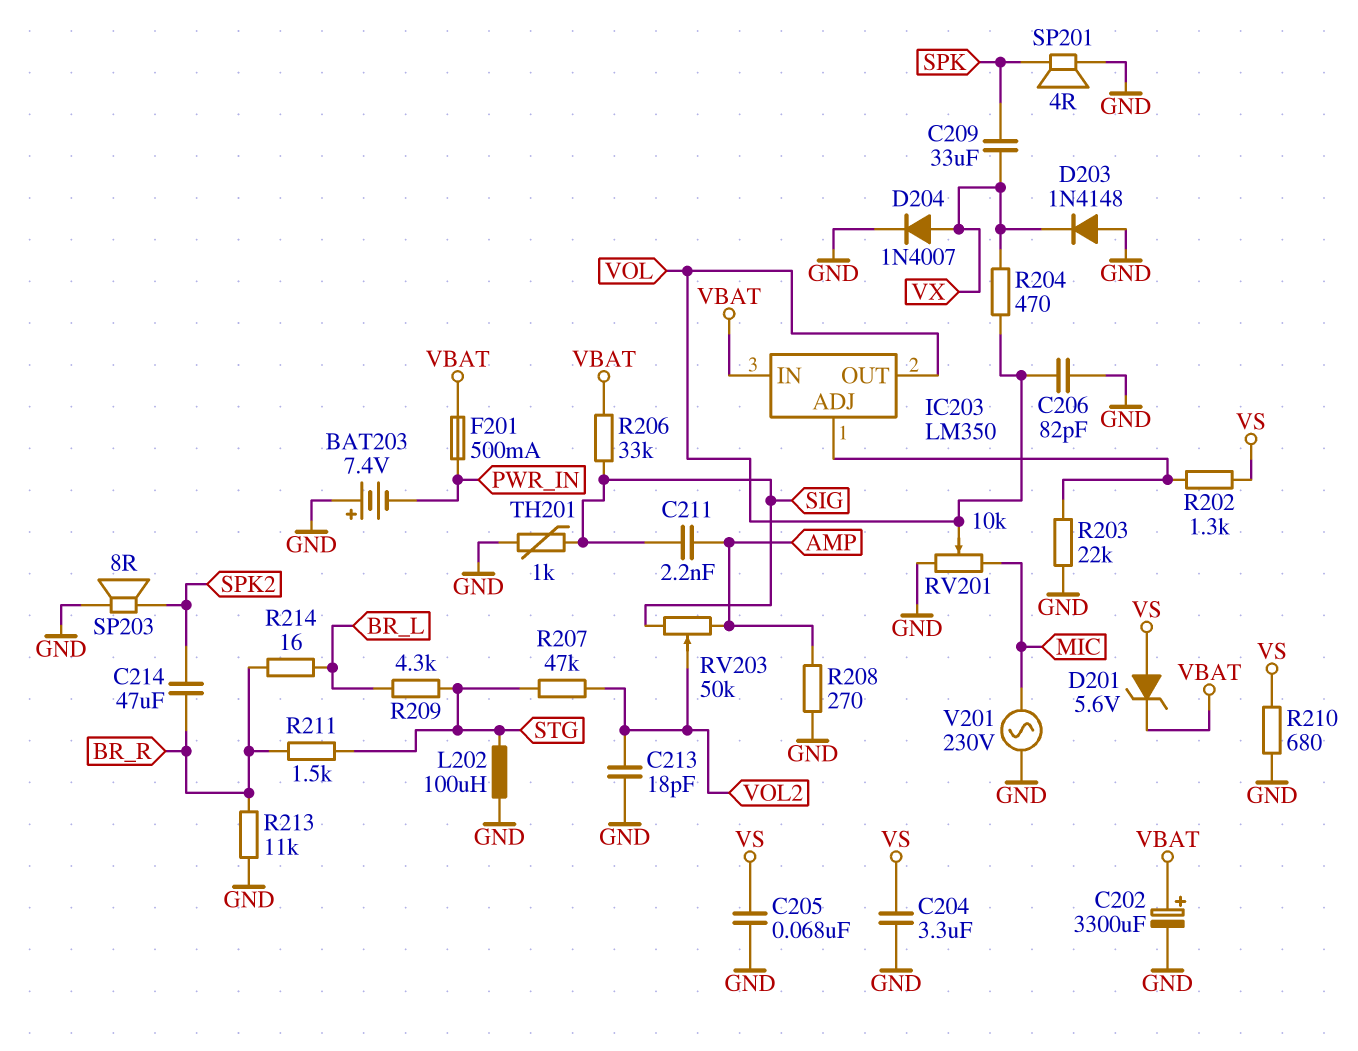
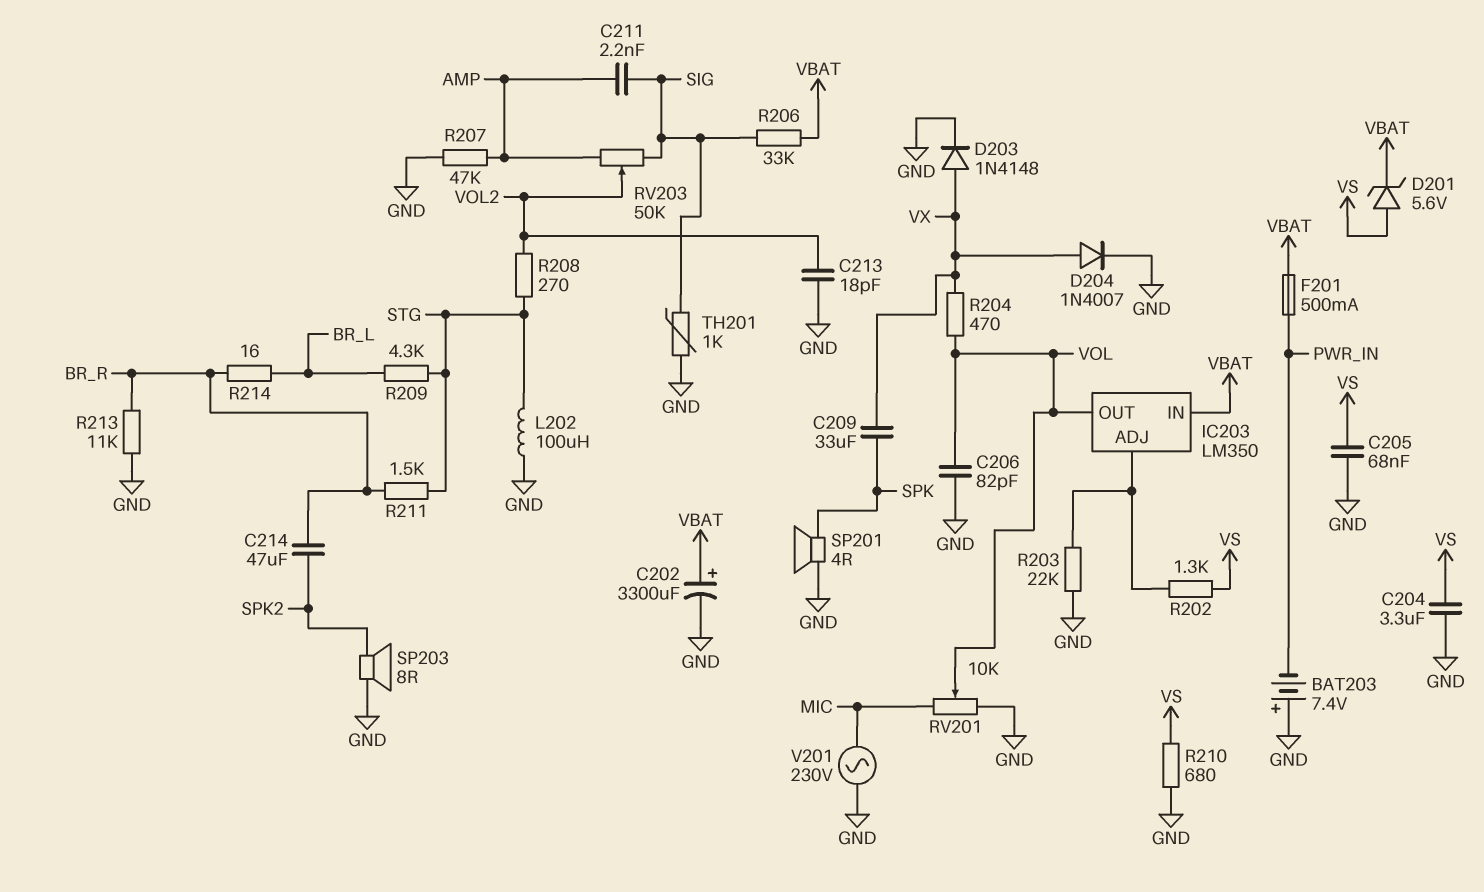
D203: diode 1N4148 (A GND, K VX) -> diode 1N4148 (A VX, K GND)
R207: 47k (STG, VOL2) -> 47k (AMP, GND)
R208: 270 (AMP, GND) -> 270 (STG, VOL2)

